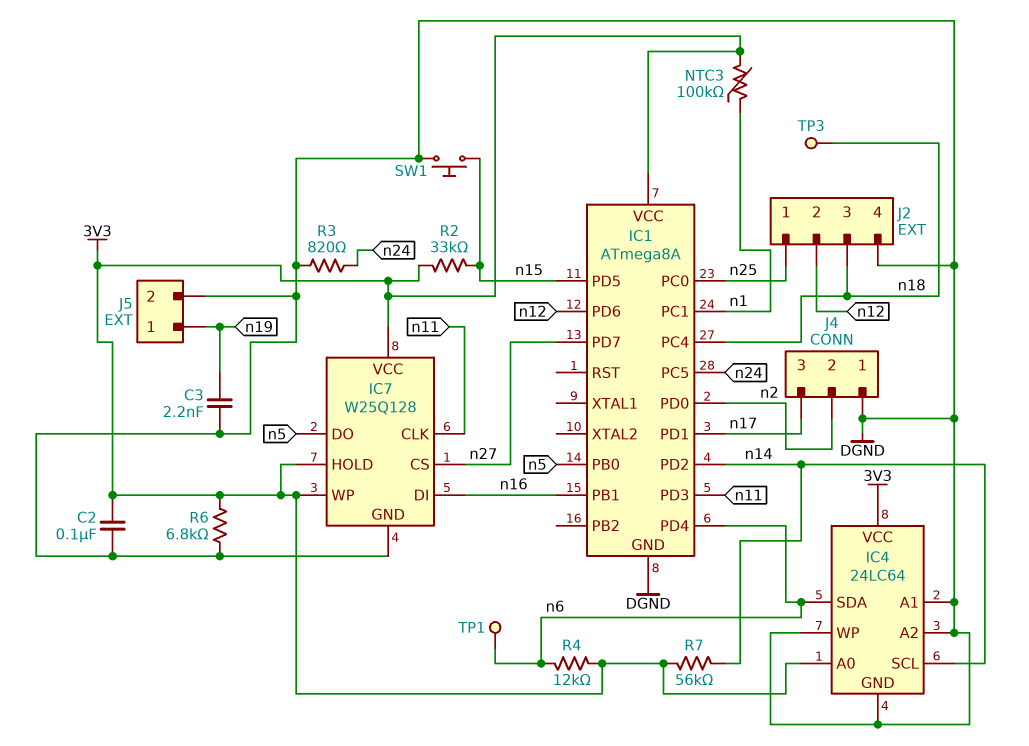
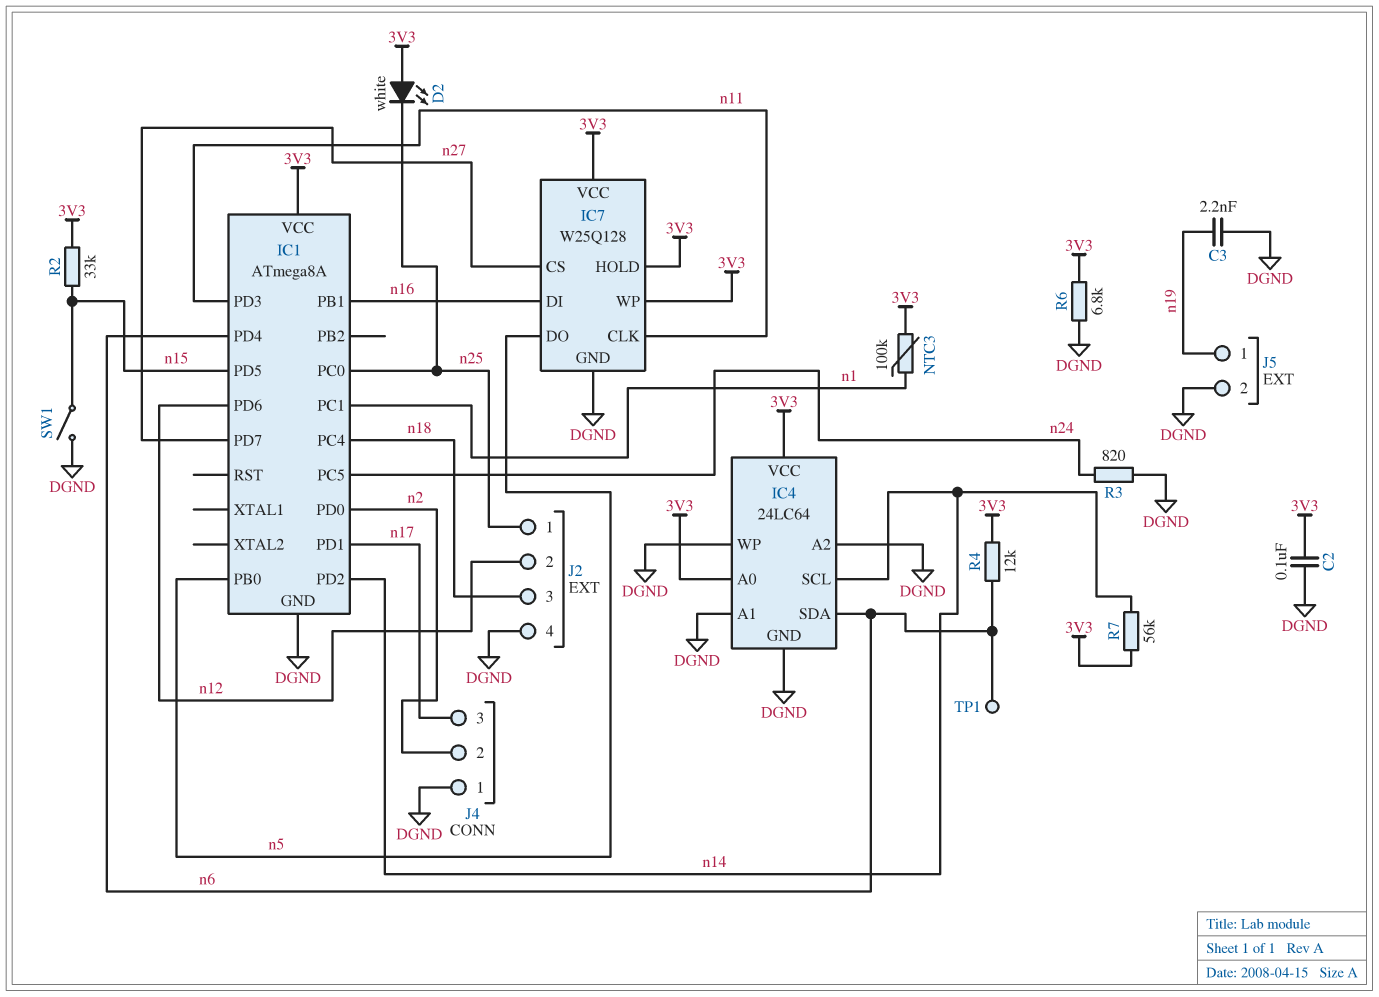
D2: none -> LED white (A 3V3, K n25)
SW1: button (DGND, n15) -> switch (DGND, n15)
TP3: test point (n18) -> none

